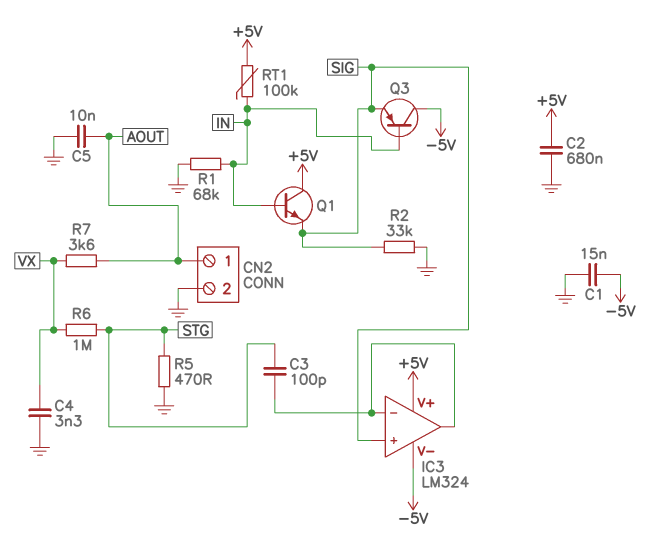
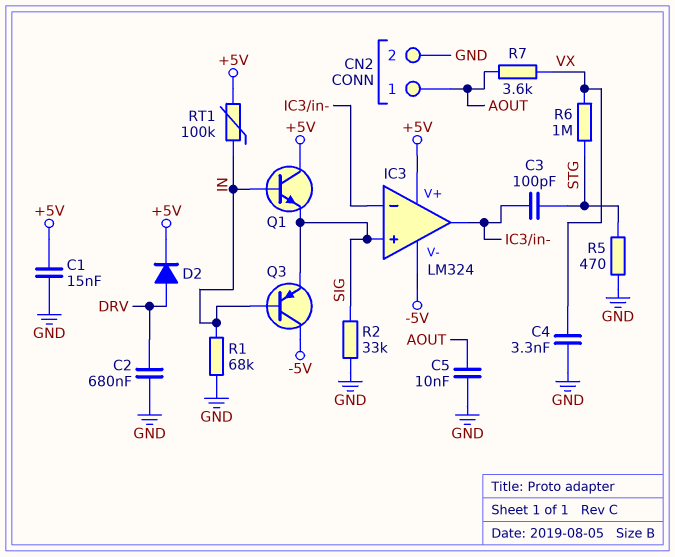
C1: 15nF (-5V, GND) -> 15nF (+5V, GND)
C2: 680nF (+5V, GND) -> 680nF (DRV, GND)
D2: none -> diode (A DRV, K +5V)

